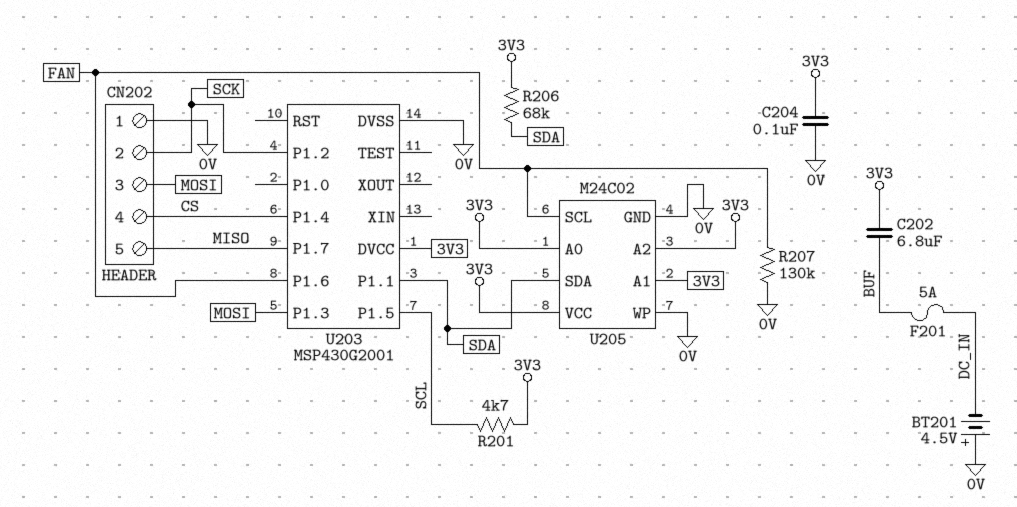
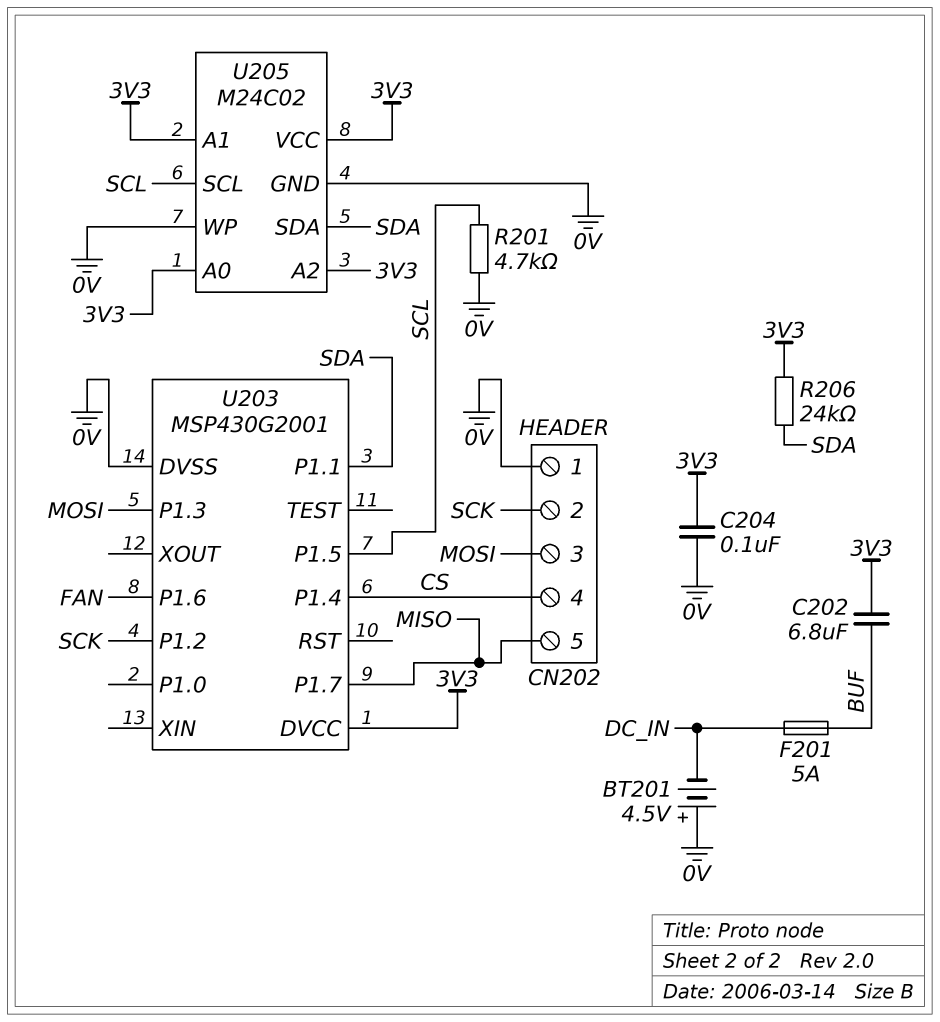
R201: 4.7k (3V3, SCL) -> 4.7k (0V, SCL)
R206: 68k (3V3, SDA) -> 24k (3V3, SDA)
R207: 130k (0V, FAN) -> none
U205 pin SCL: FAN -> SCL

